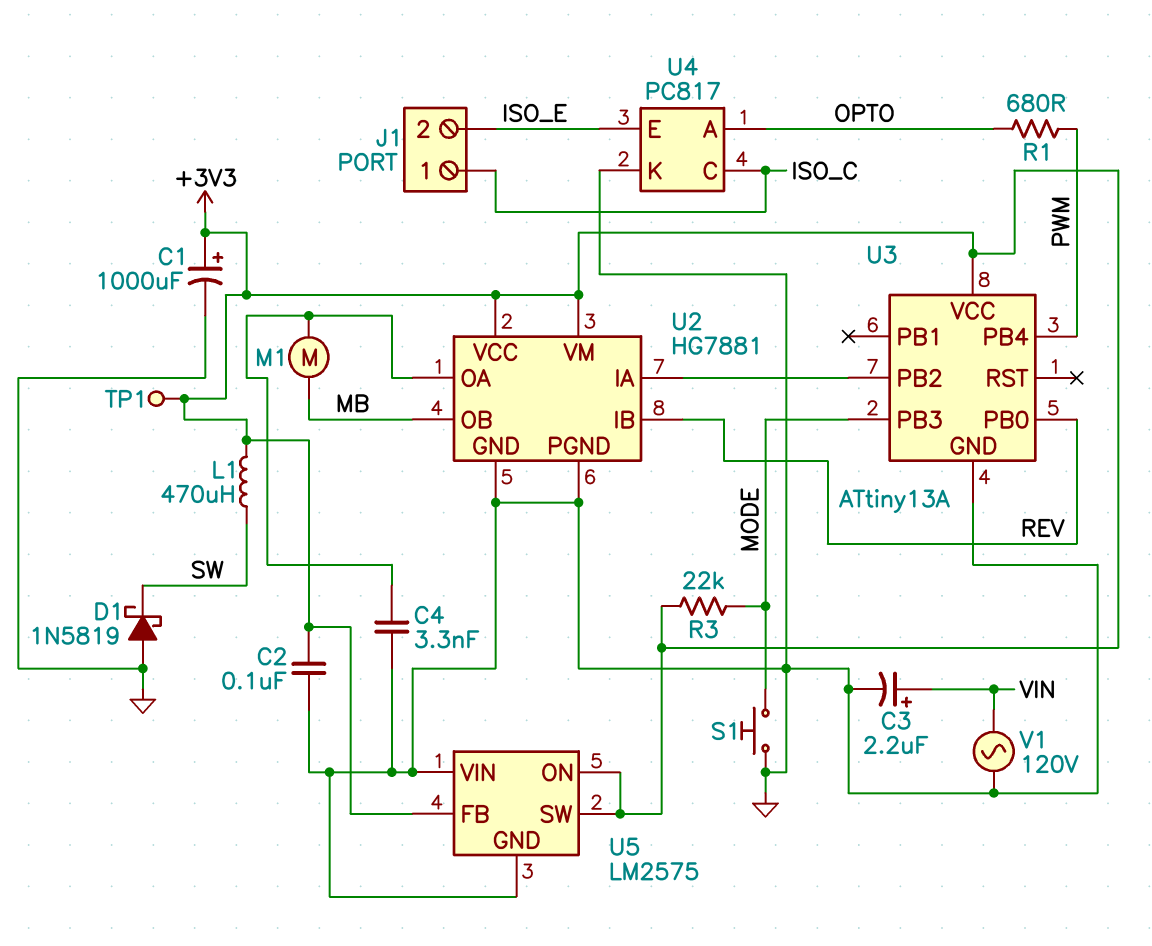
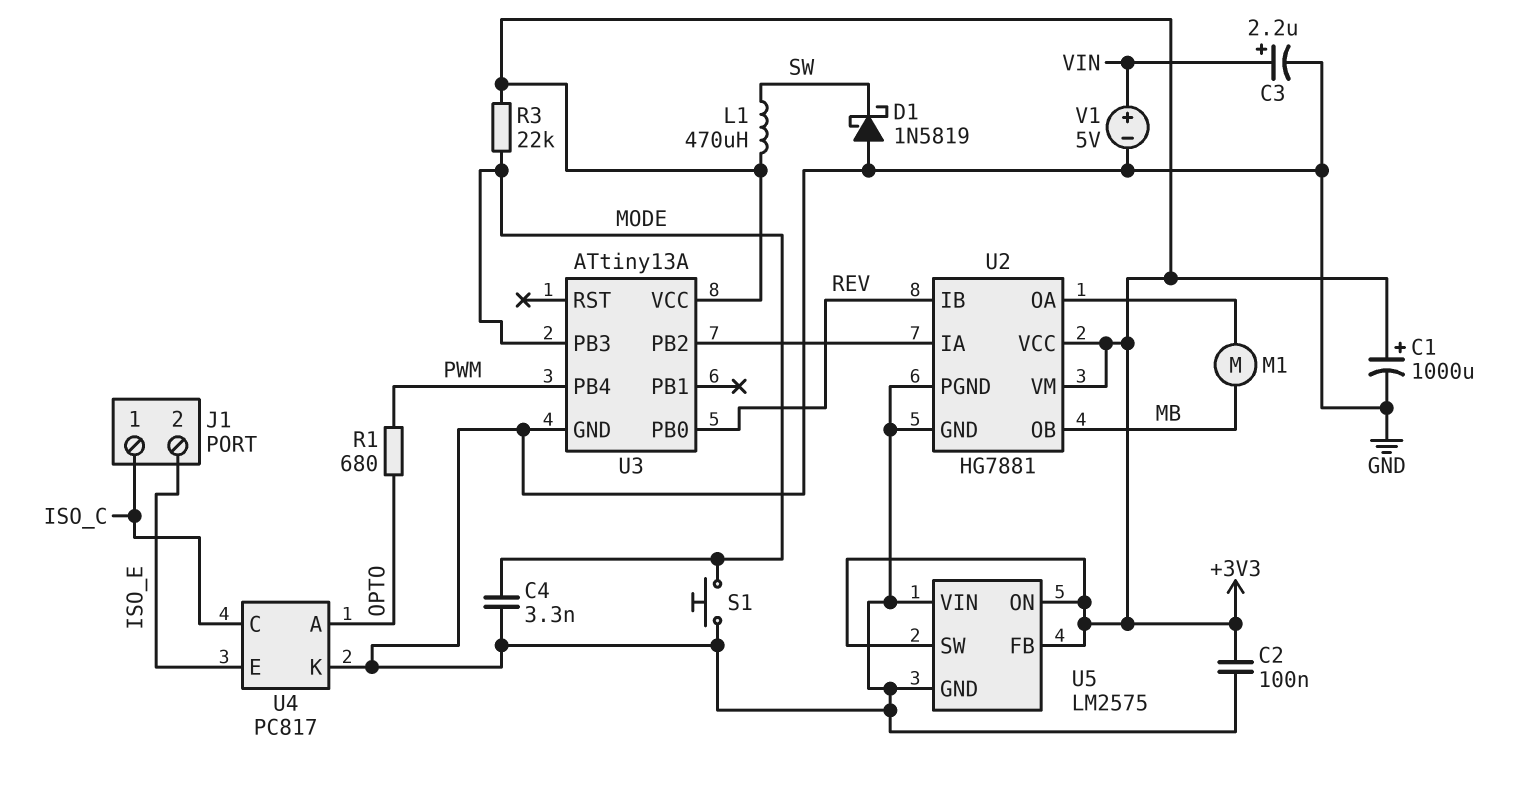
C4: 3.3nF (GND, U2/OA) -> 3.3nF (GND, MODE)
TP1: test point (+3V3) -> none
V1: AC 120V (GND, VIN) -> 5V (plus VIN, minus GND)

